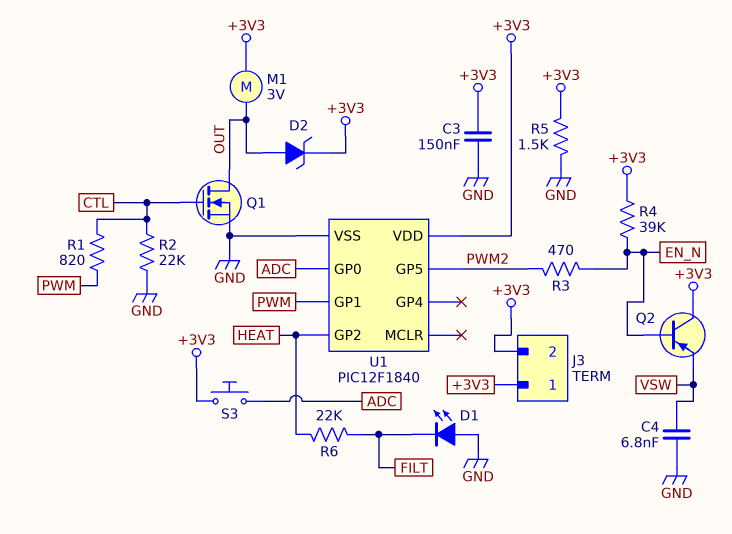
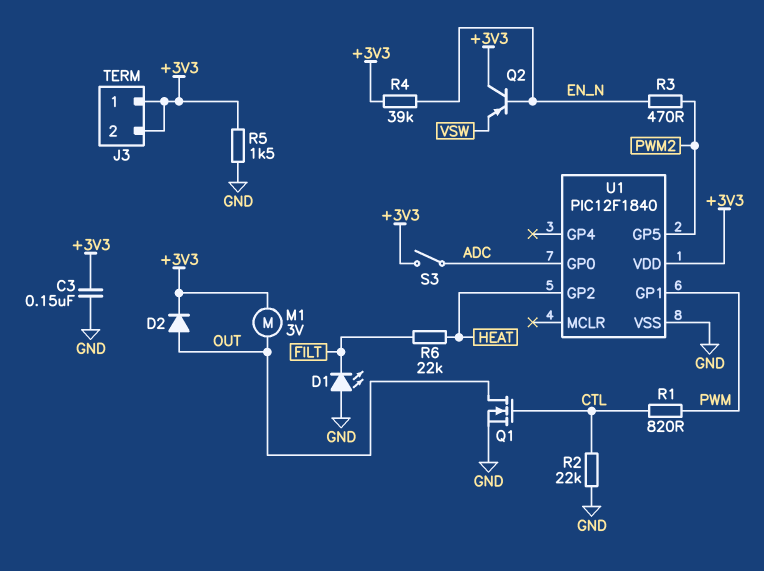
C4: 6.8nF (GND, VSW) -> none
D2: zener (A OUT, K +3V3) -> diode (A OUT, K +3V3)
S3: button (+3V3, ADC) -> switch (+3V3, ADC)

